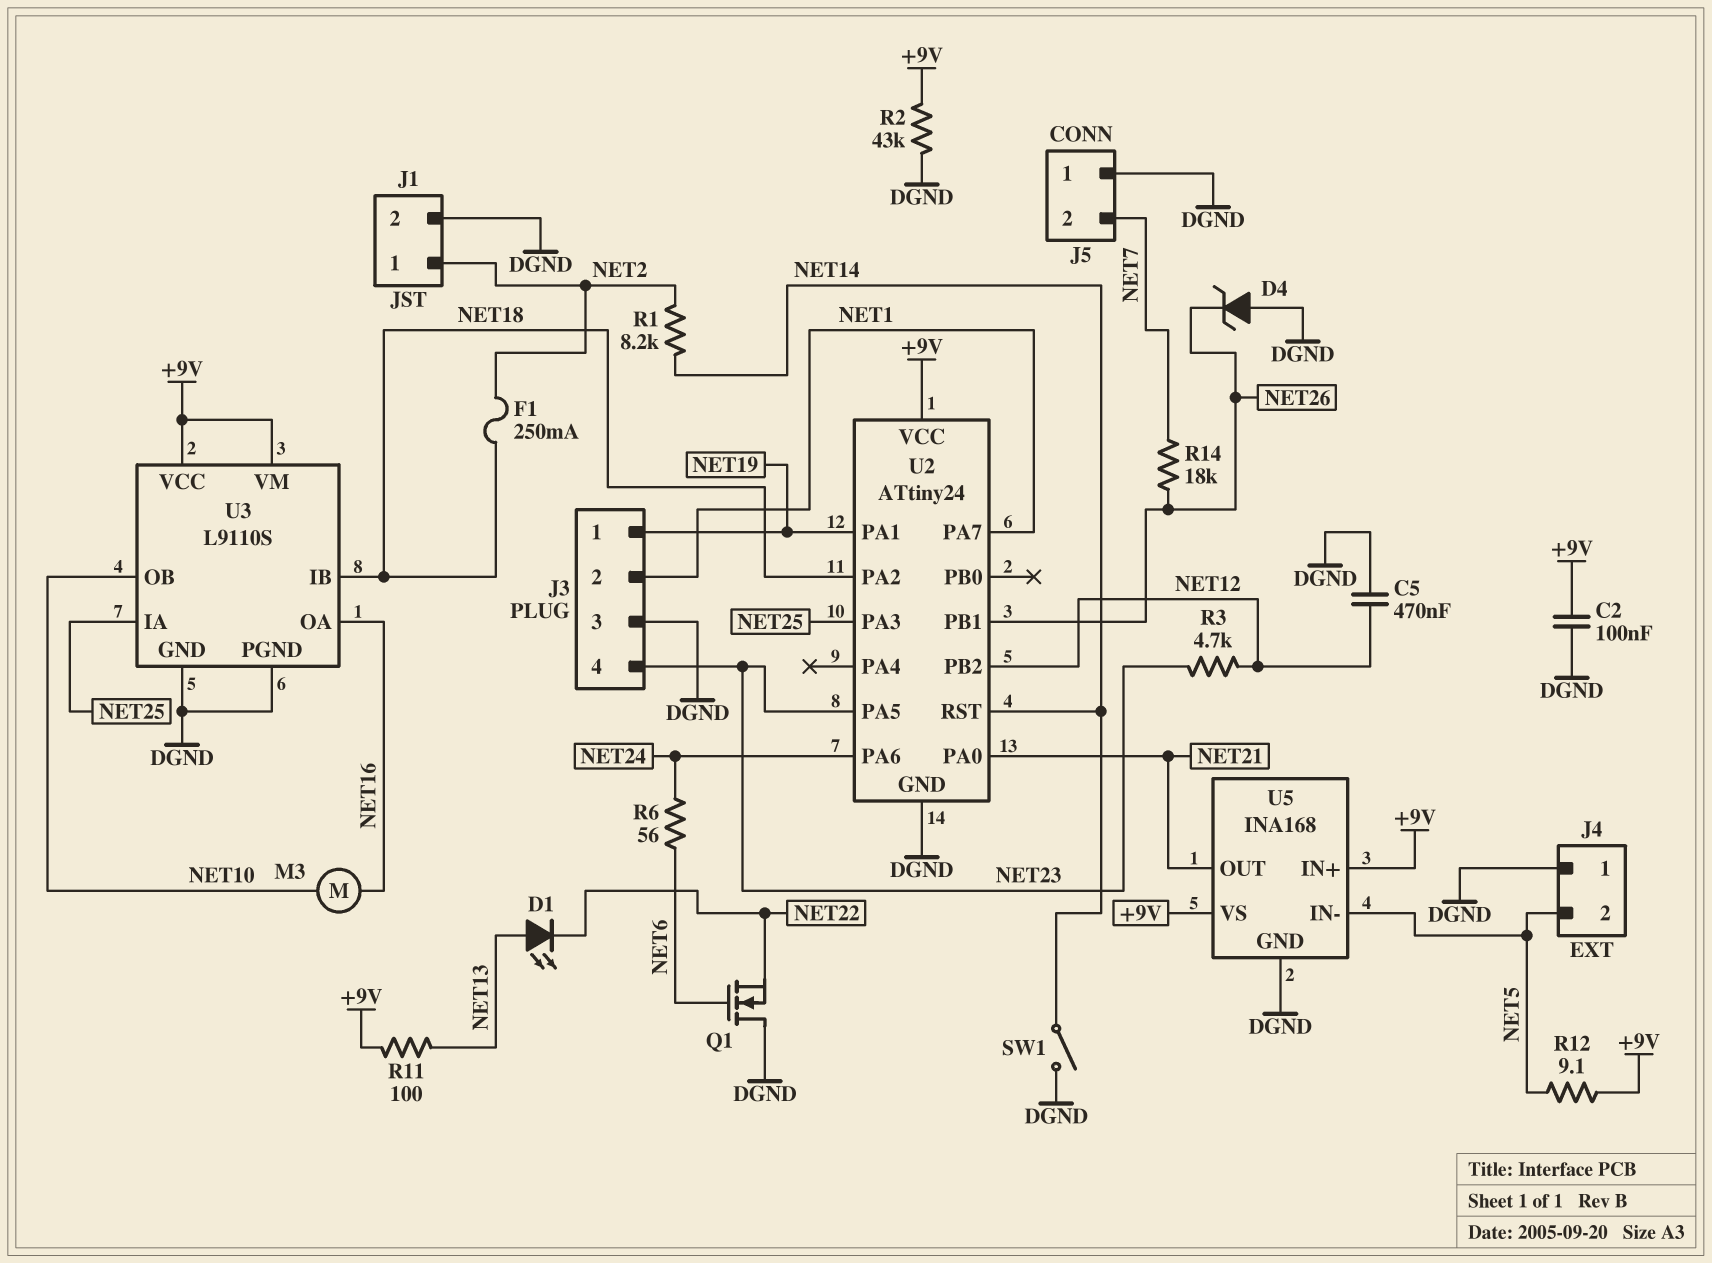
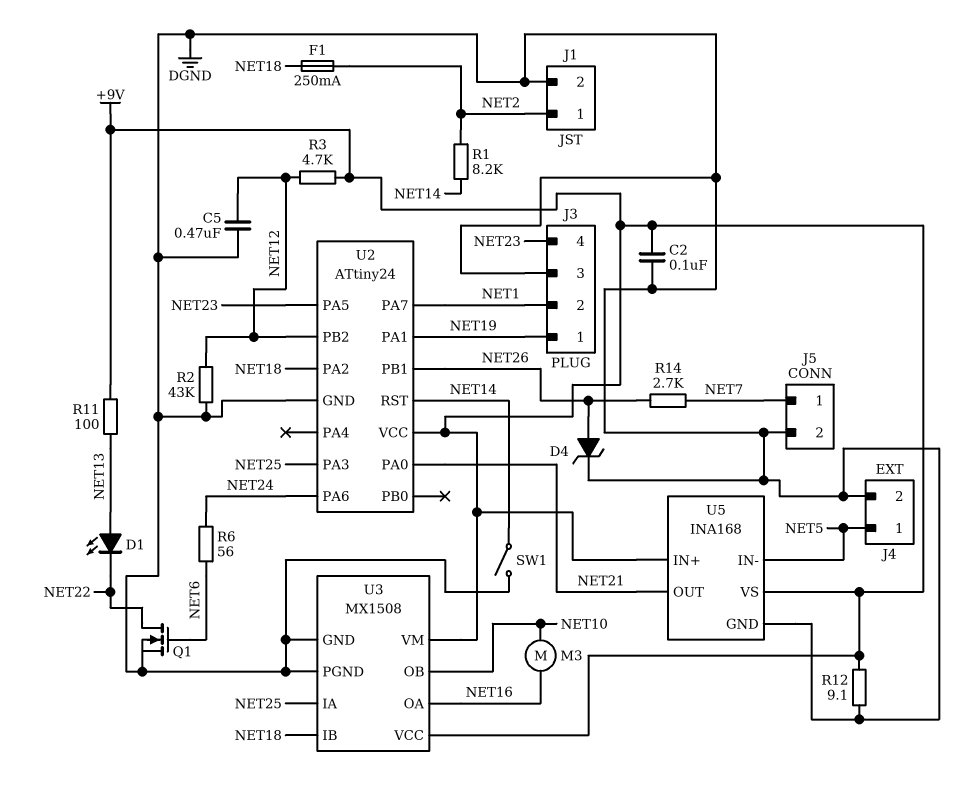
D4: zener (A DGND, K NET26) -> zener (A NET26, K DGND)
J4 pin 1: DGND -> NET5
J4 pin 2: NET5 -> DGND
J5 pin 1: DGND -> NET7
J5 pin 2: NET7 -> DGND
Q1: NMOS (G NET6, D DGND, S NET22) -> NMOS (G NET6, D NET22, S DGND)
R2: 43k (+9V, DGND) -> 43k (DGND, NET12)
R3: 4.7k (NET12, NET23) -> 4.7k (+9V, NET12)
R12: 9.1 (+9V, NET5) -> 9.1 (+9V, DGND)
R14: 18k (NET7, NET26) -> 2.7k (NET7, NET26)
U3: L9110S -> MX1508

